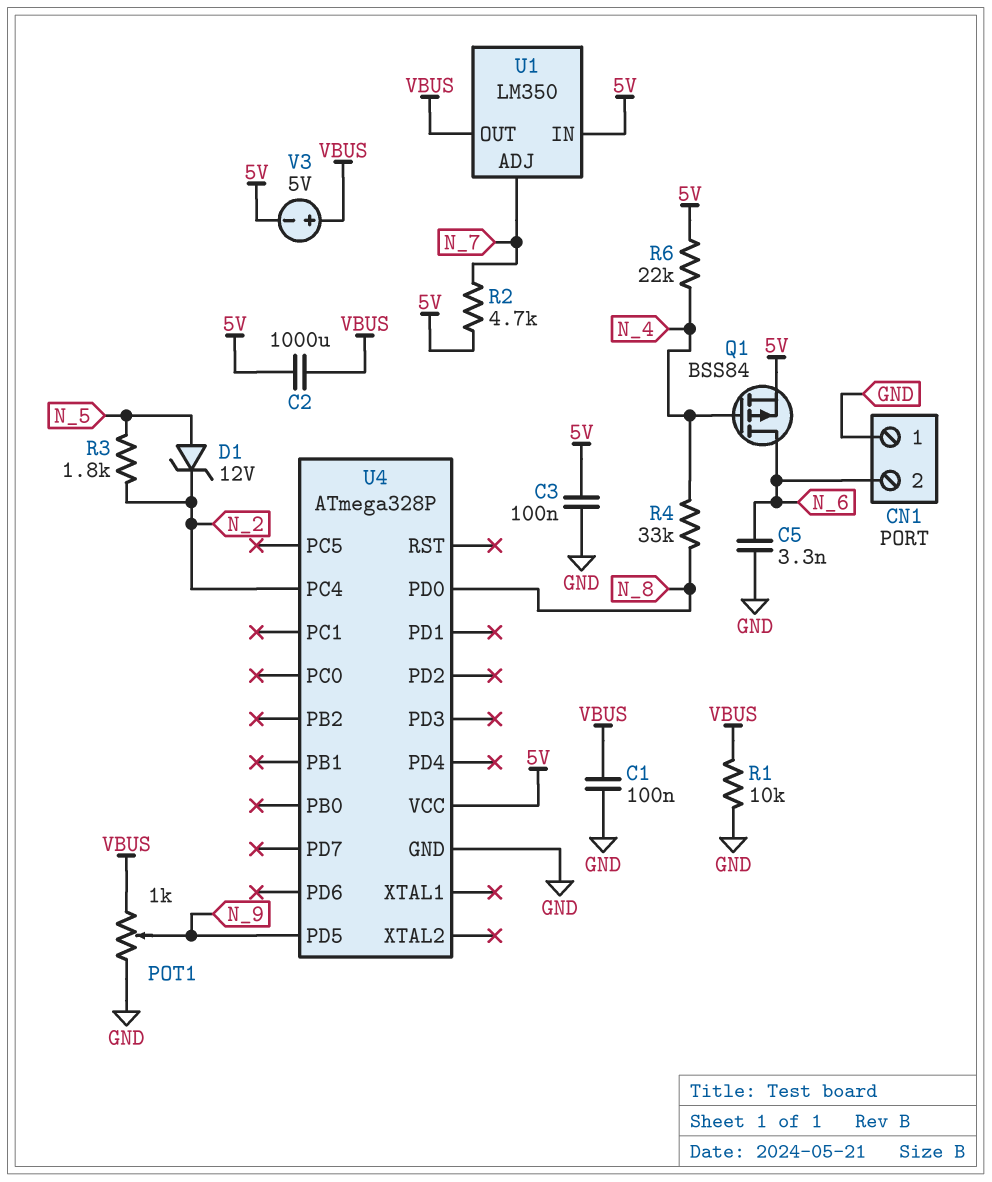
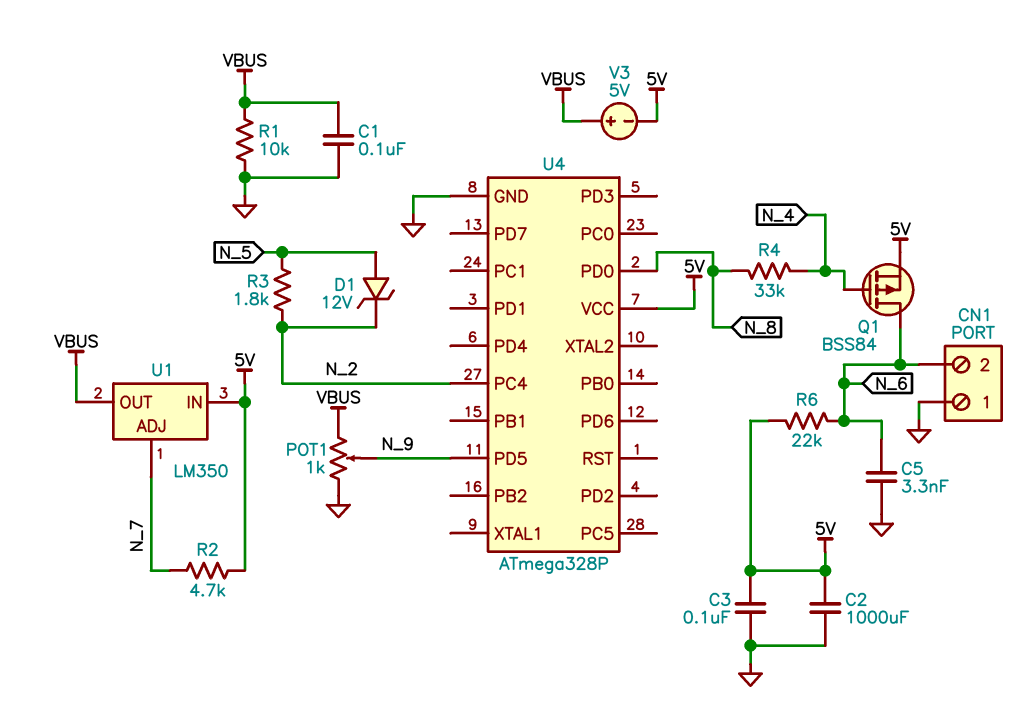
C2: 1000uF (5V, VBUS) -> 1000uF (5V, GND)
R6: 22k (5V, N_4) -> 22k (5V, N_6)

